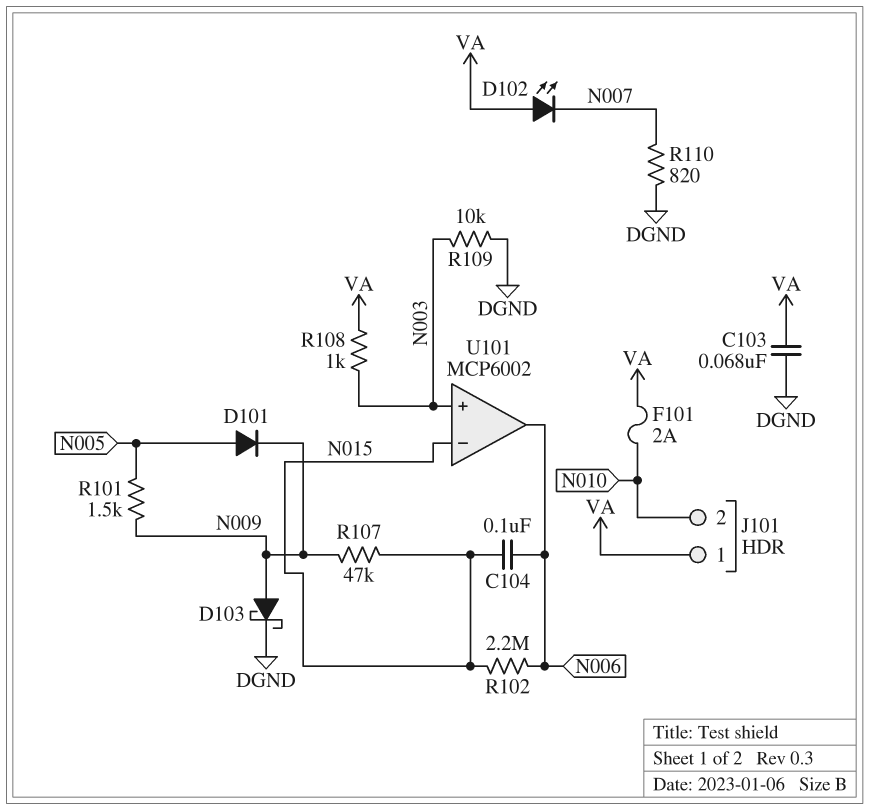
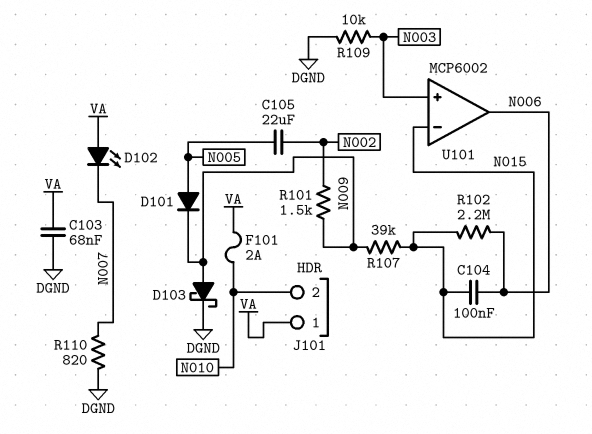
C105: none -> 22uF (N002, N005)
R101: 1.5k (N005, N009) -> 1.5k (N002, N009)
R107: 47k (N009, N015) -> 39k (N009, N015)
R108: 1k (N003, VA) -> none

